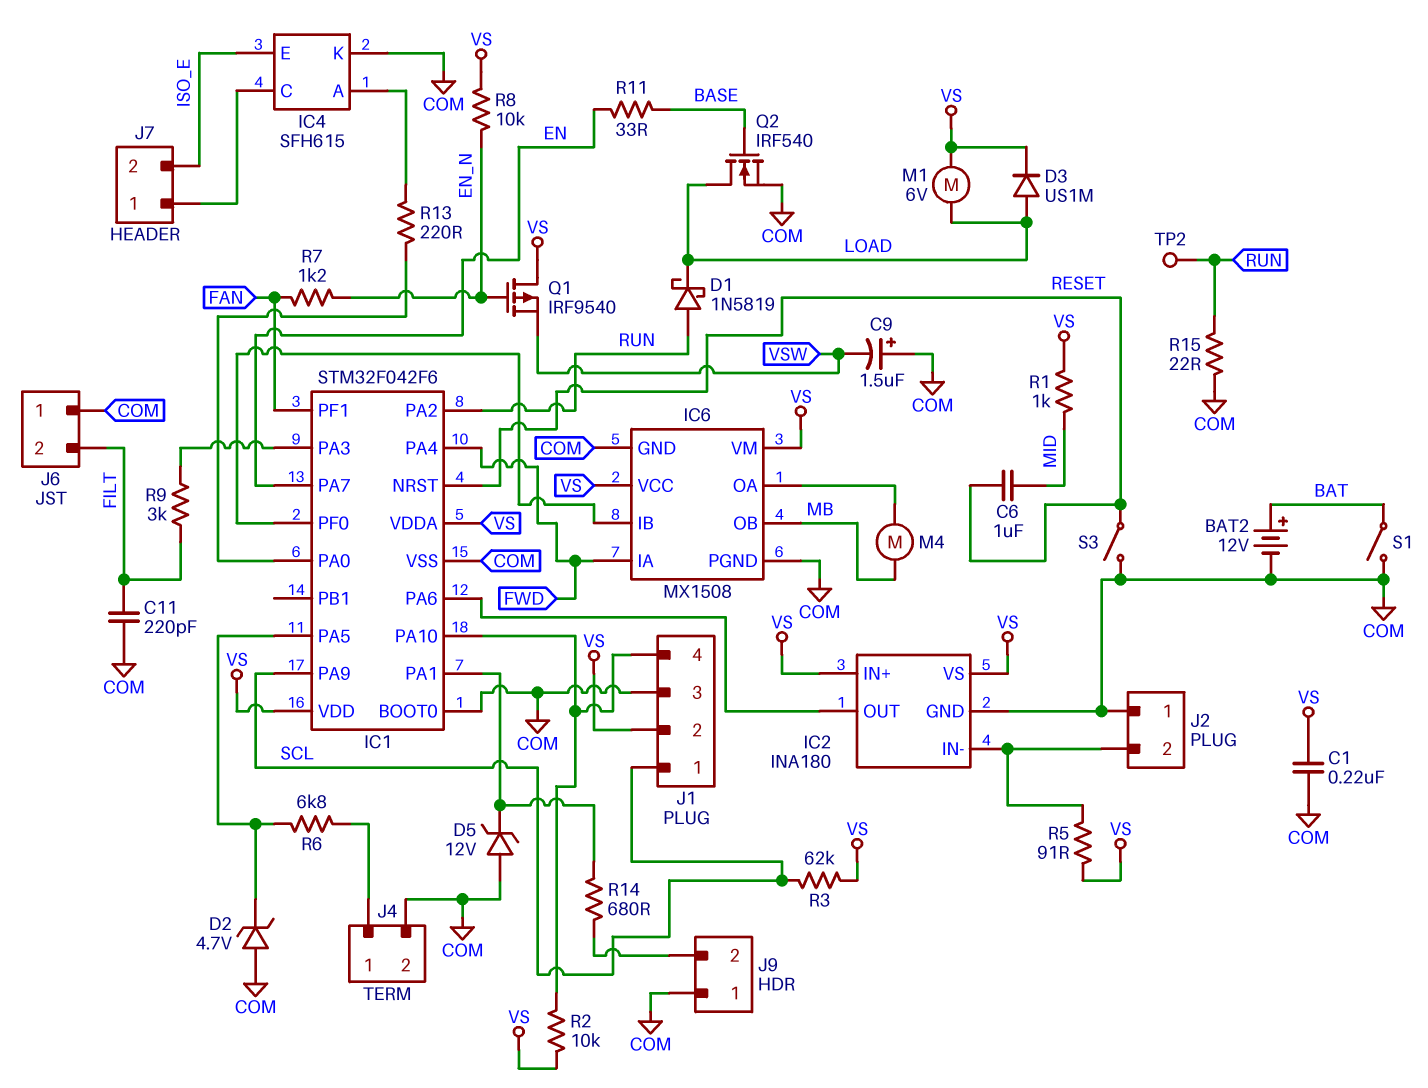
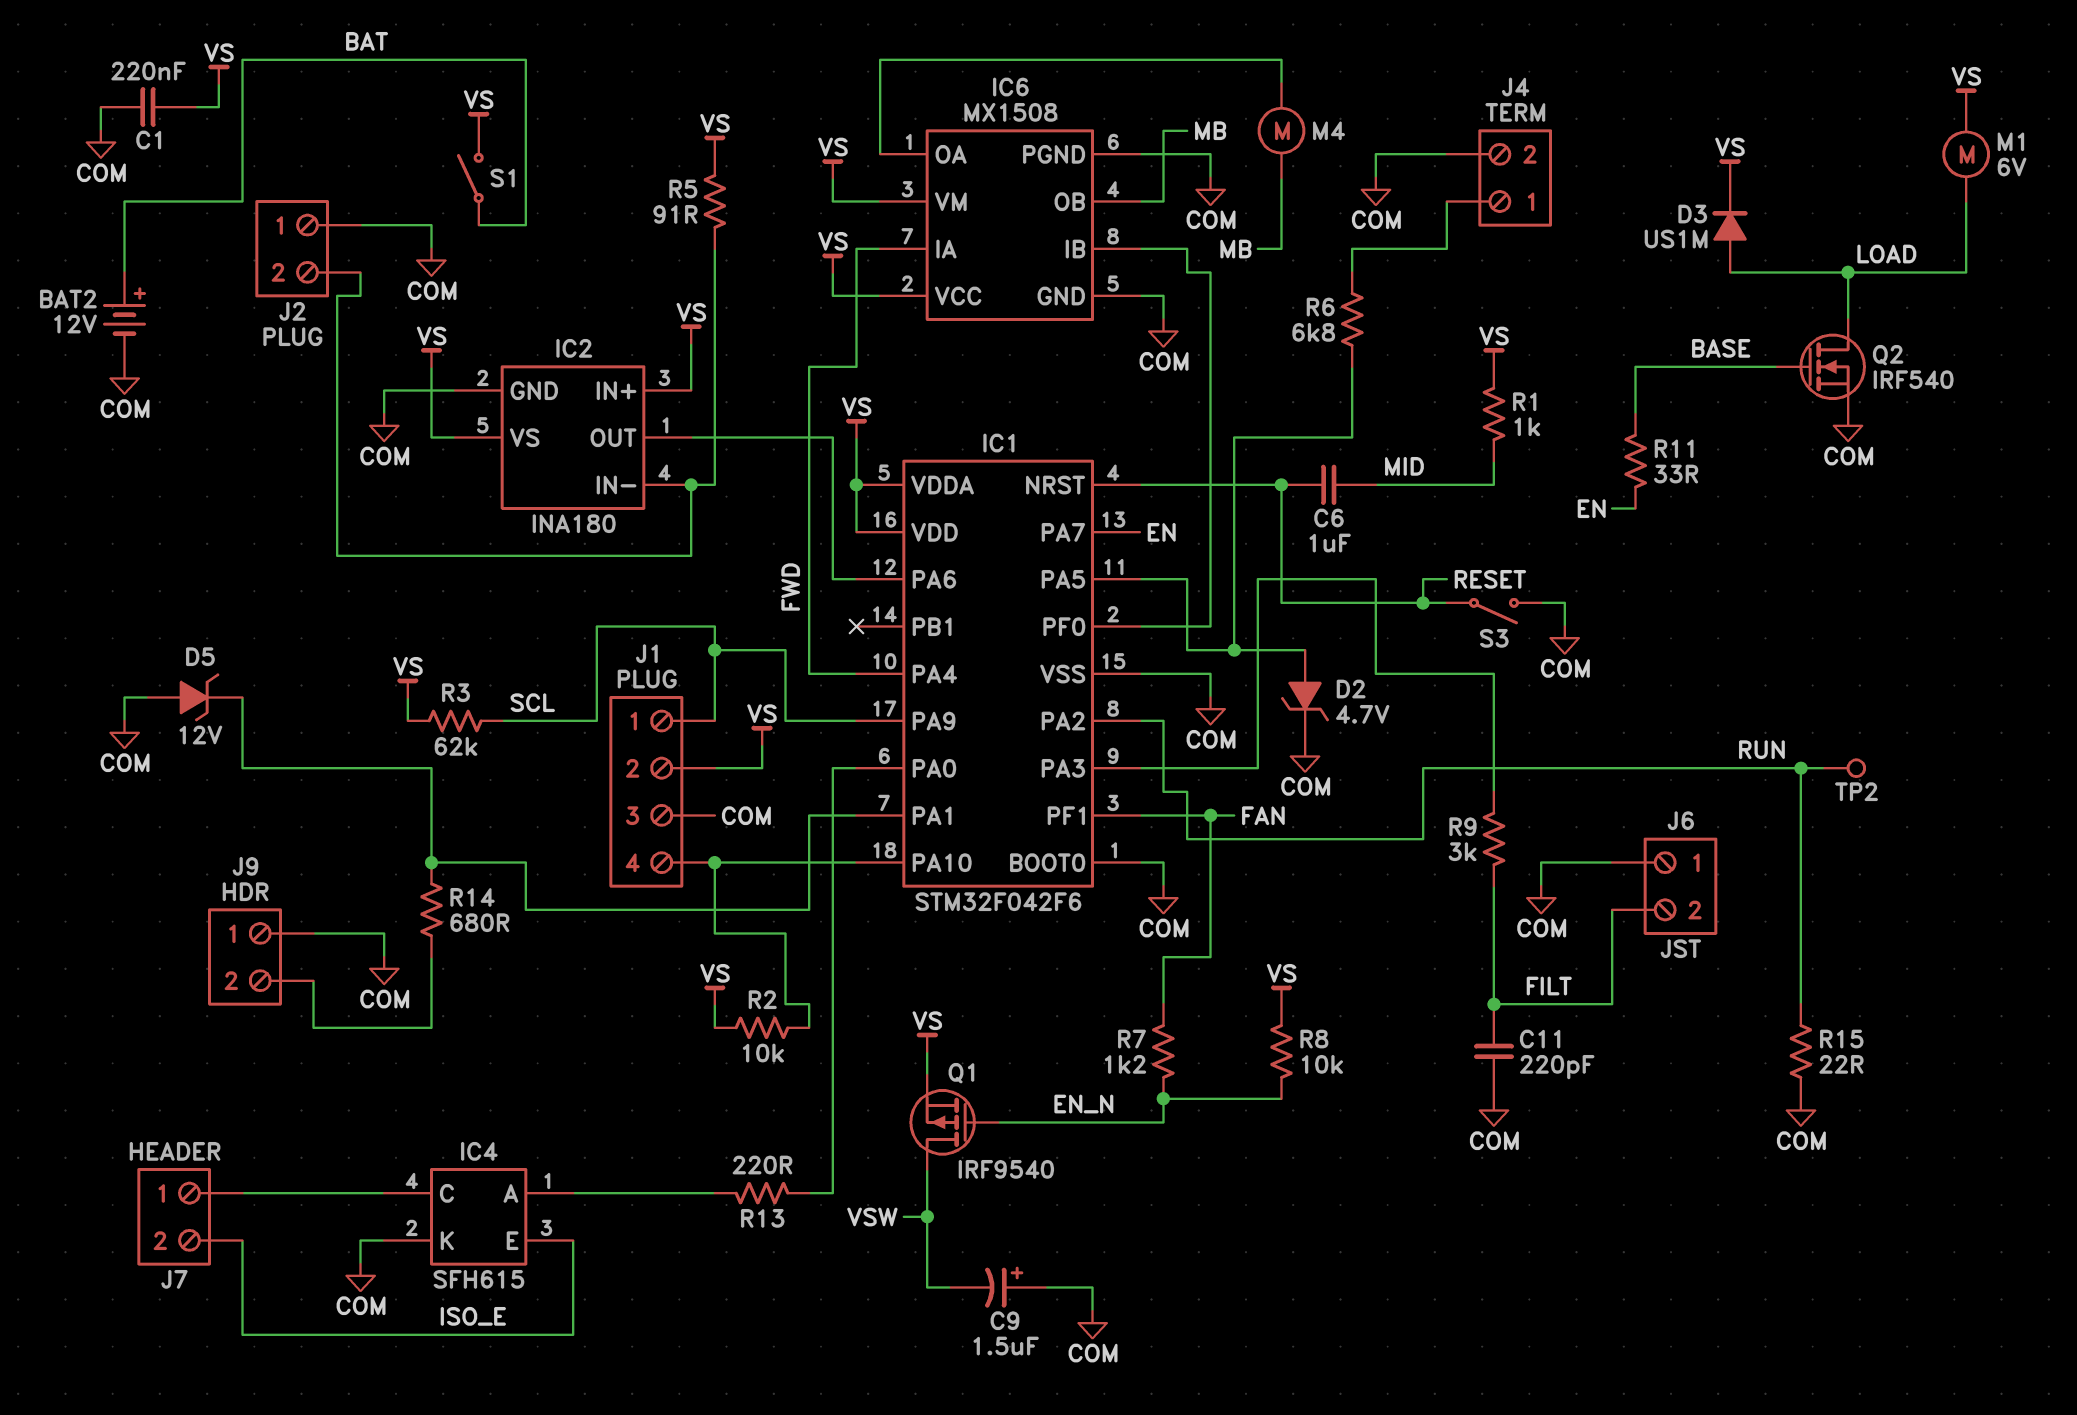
D1: schottky 1N5819 (A RUN, K LOAD) -> none
D2: zener 4.7V (A COM, K IC1/PA5) -> zener 4.7V (A IC1/PA5, K COM)
Q1: PMOS IRF9540 (G EN_N, D VS, S VSW) -> PMOS IRF9540 (G EN_N, D VSW, S VS)
S1: switch (BAT, COM) -> switch (BAT, VS)

